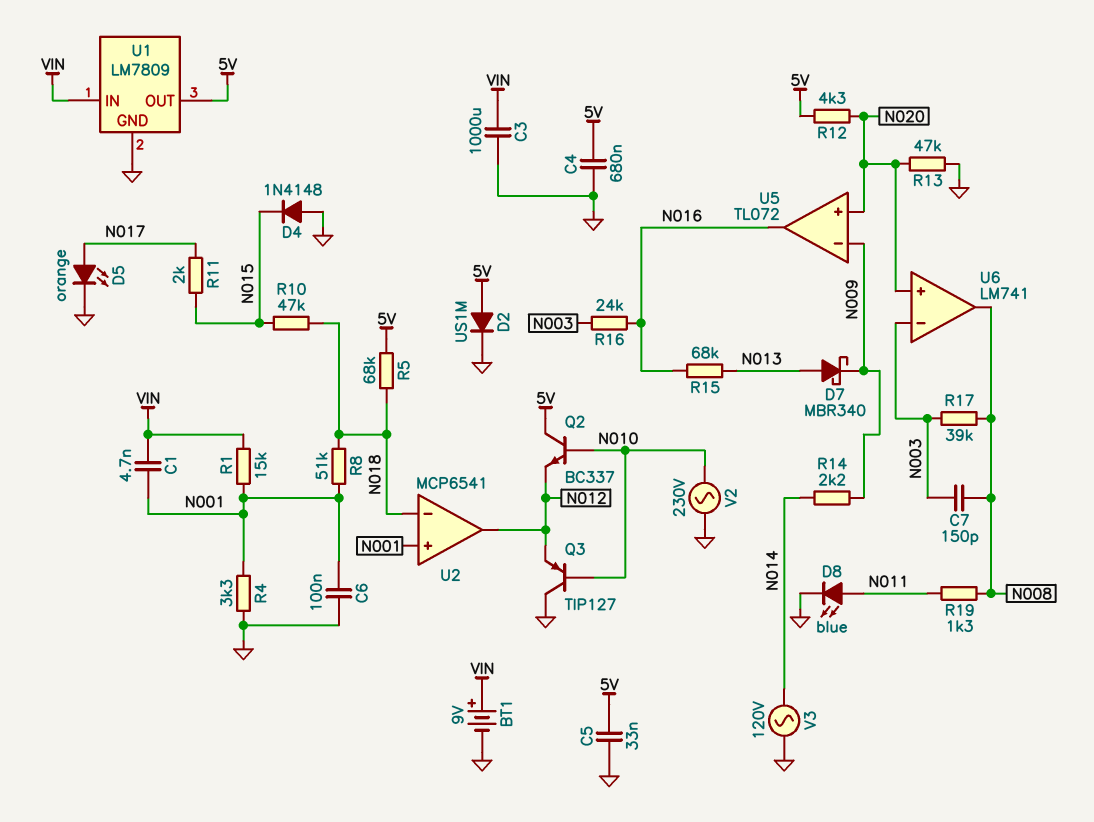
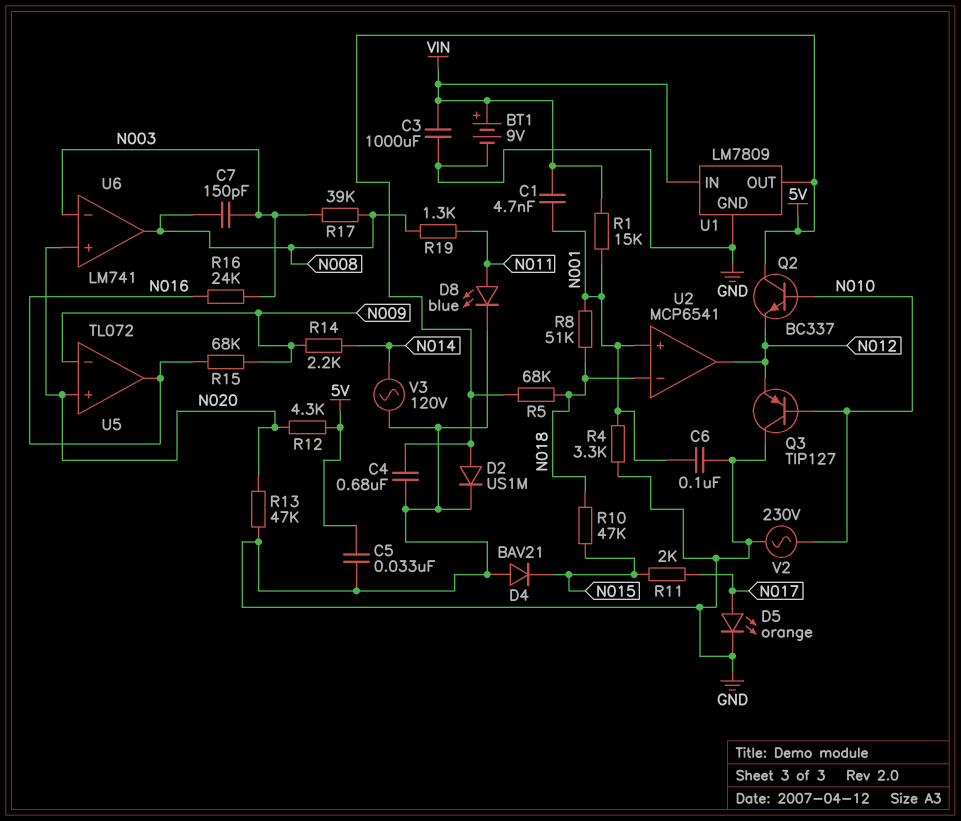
D4: diode 1N4148 (A GND, K N015) -> diode BAV21 (A GND, K N015)
D7: schottky MBR340 (A N013, K N009) -> none
R15: 68k (N013, N016) -> 68k (N009, N016)

